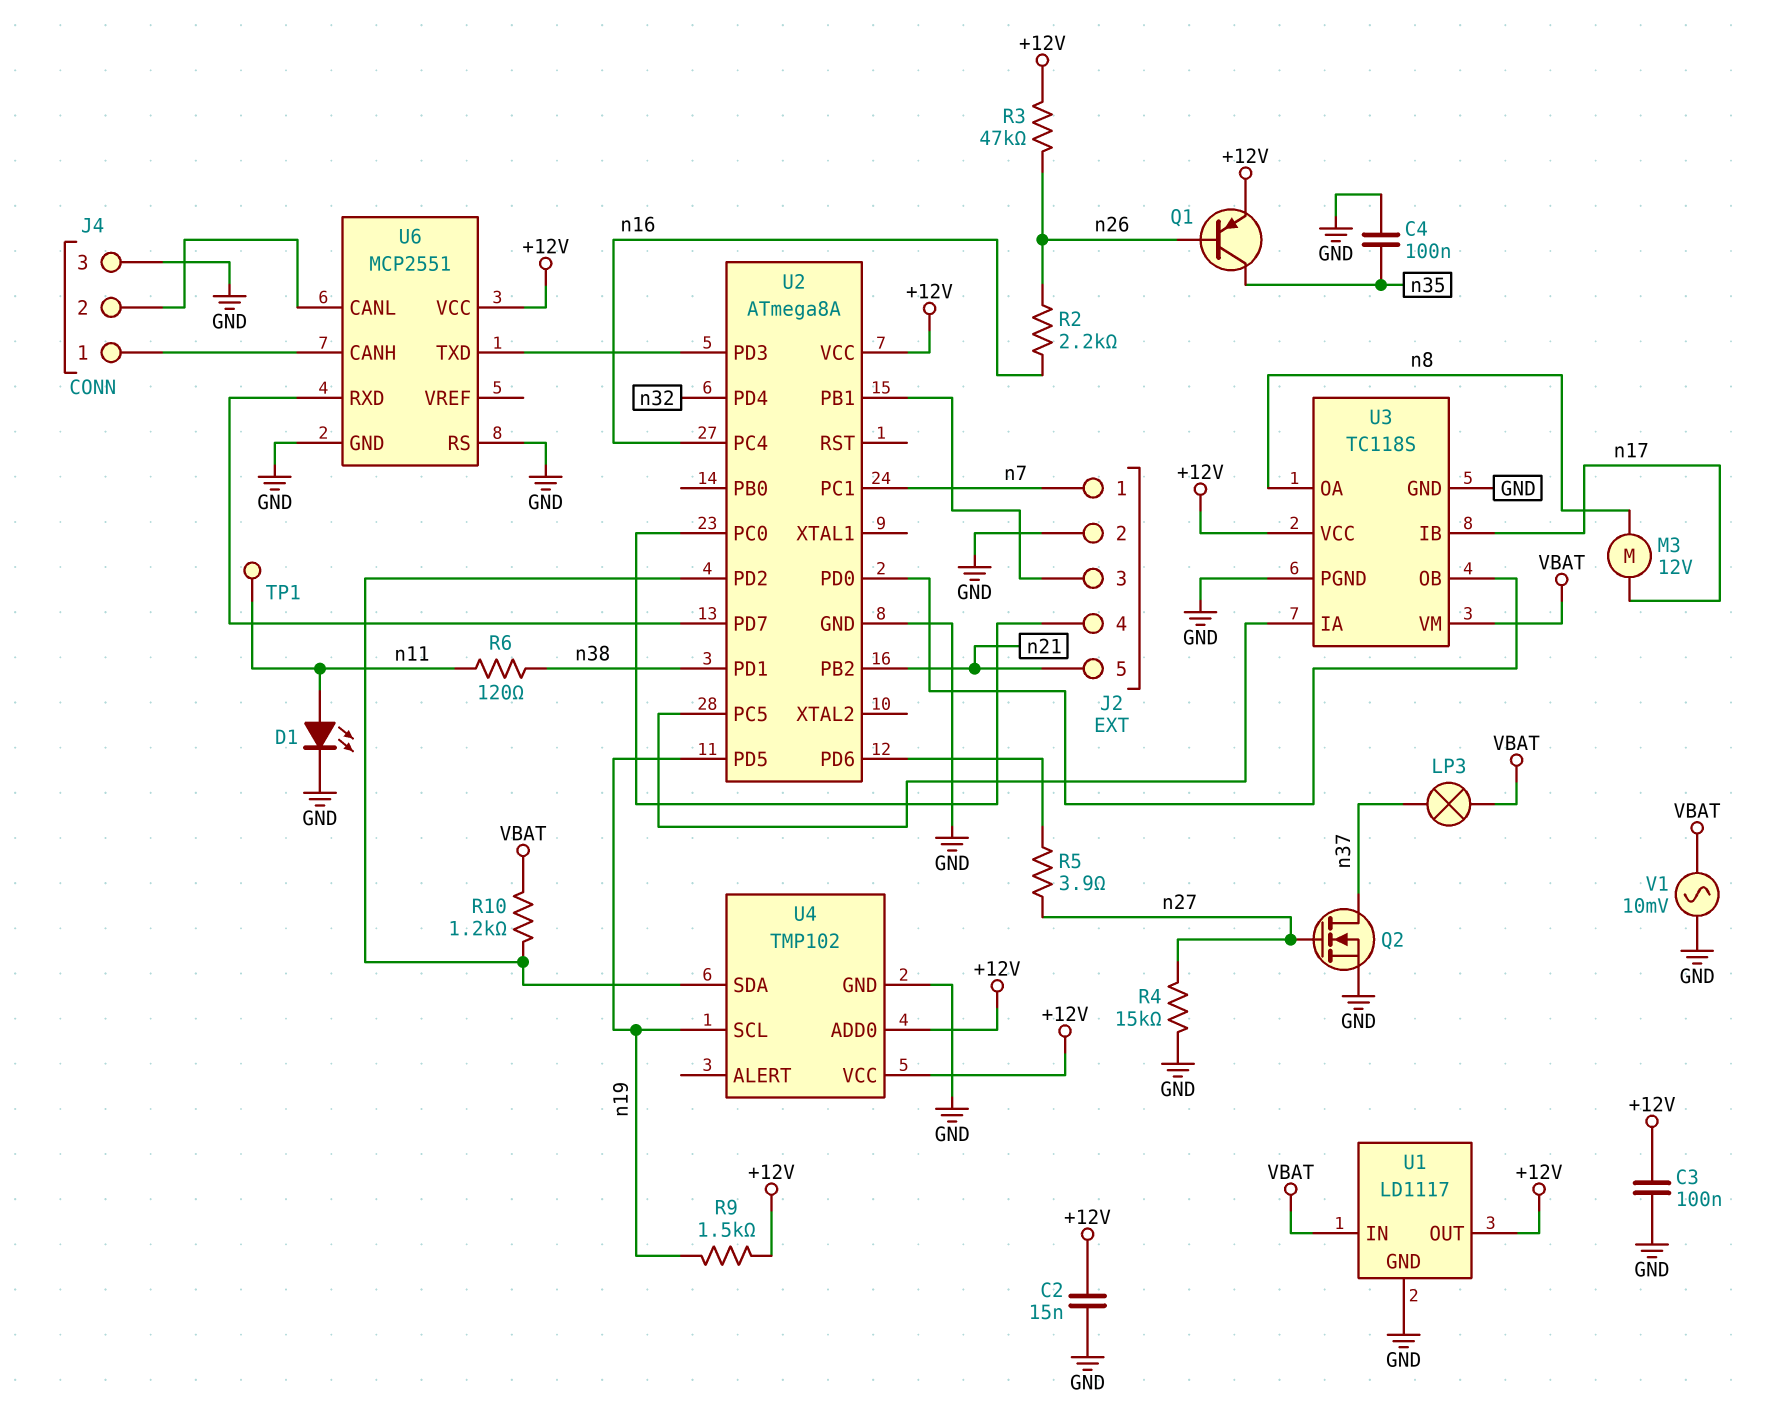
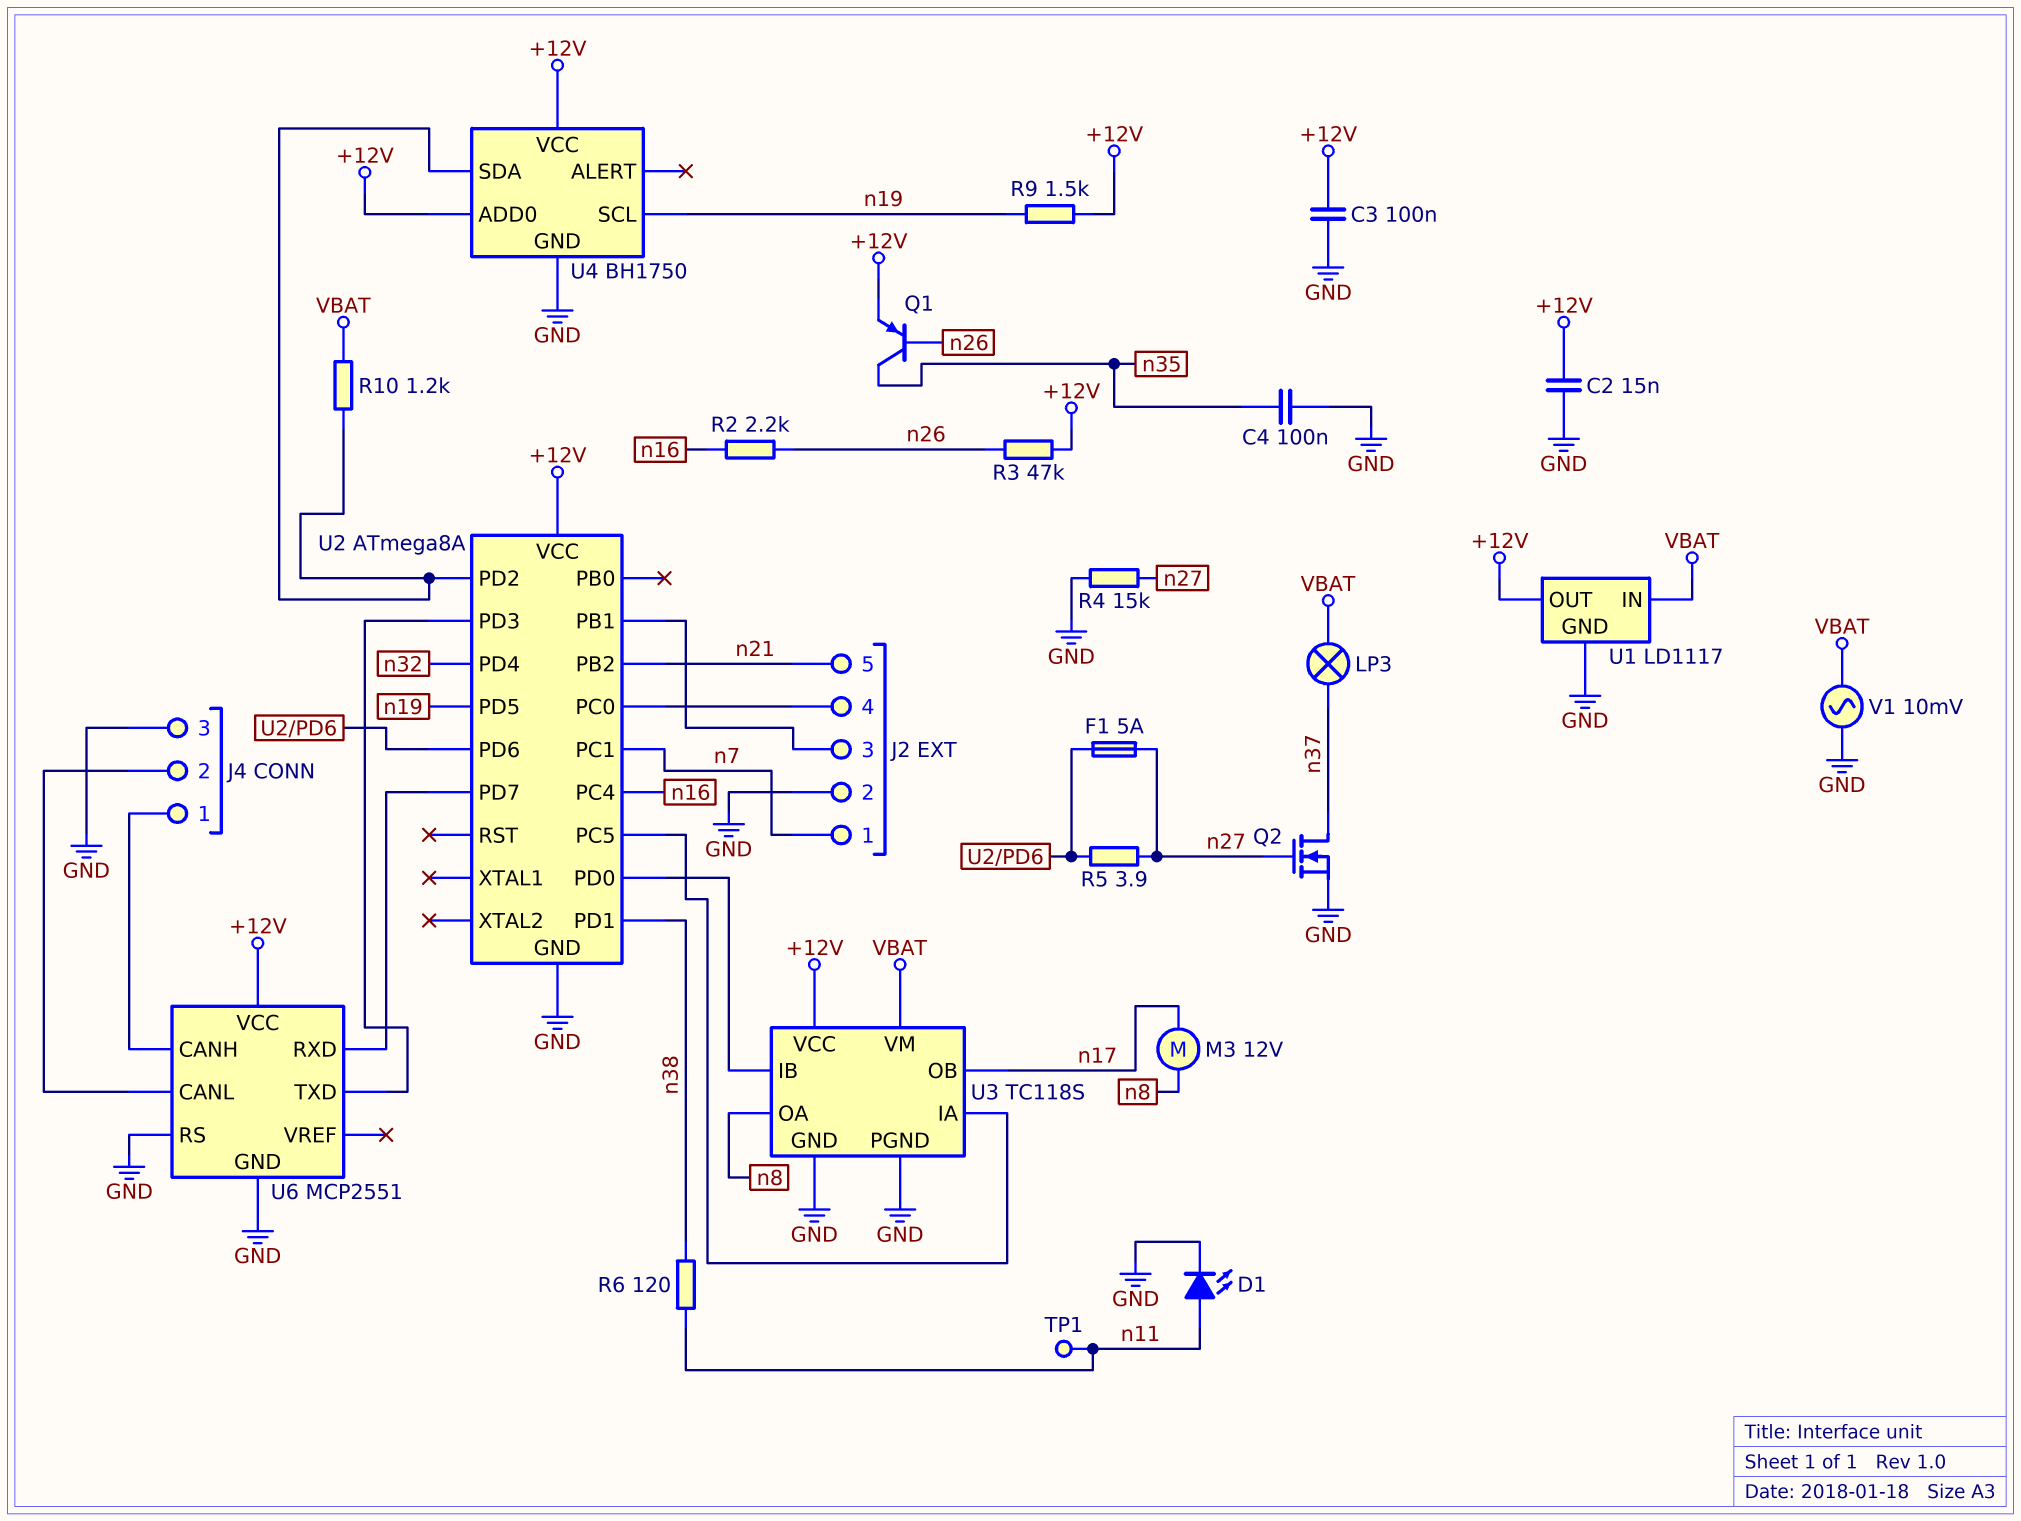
F1: none -> 5A (U2/PD6, n27)
U3 pin IB: n17 -> U2/PD0
U3 pin OB: U2/PD0 -> n17
U4: TMP102 -> BH1750

